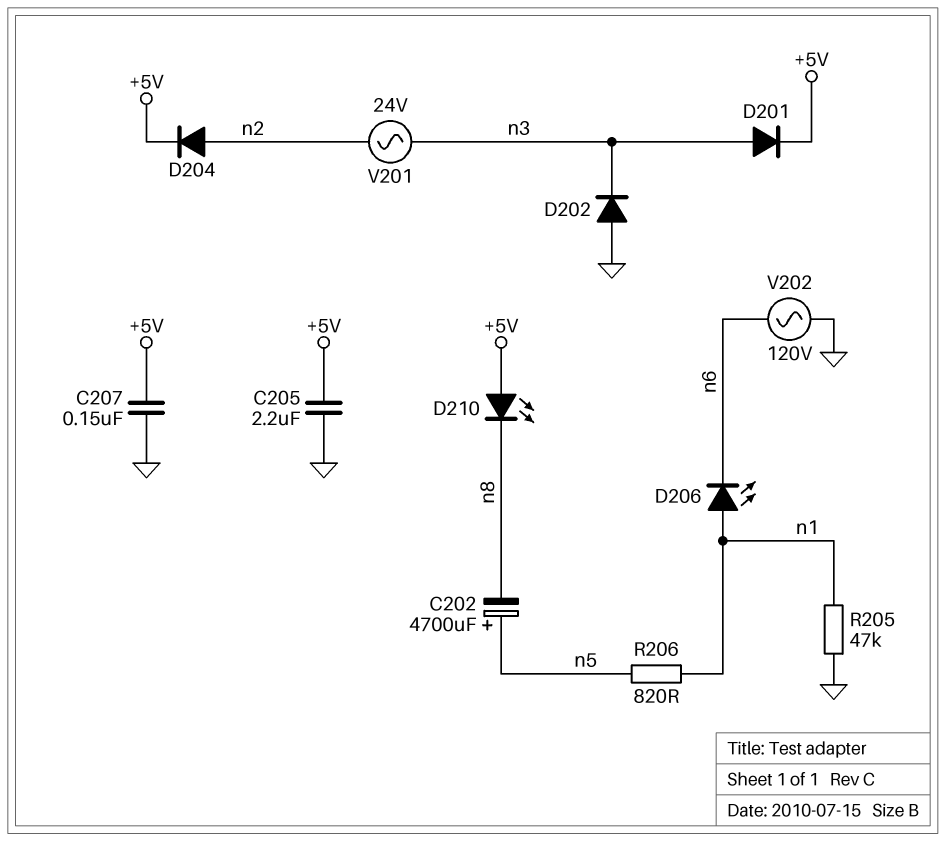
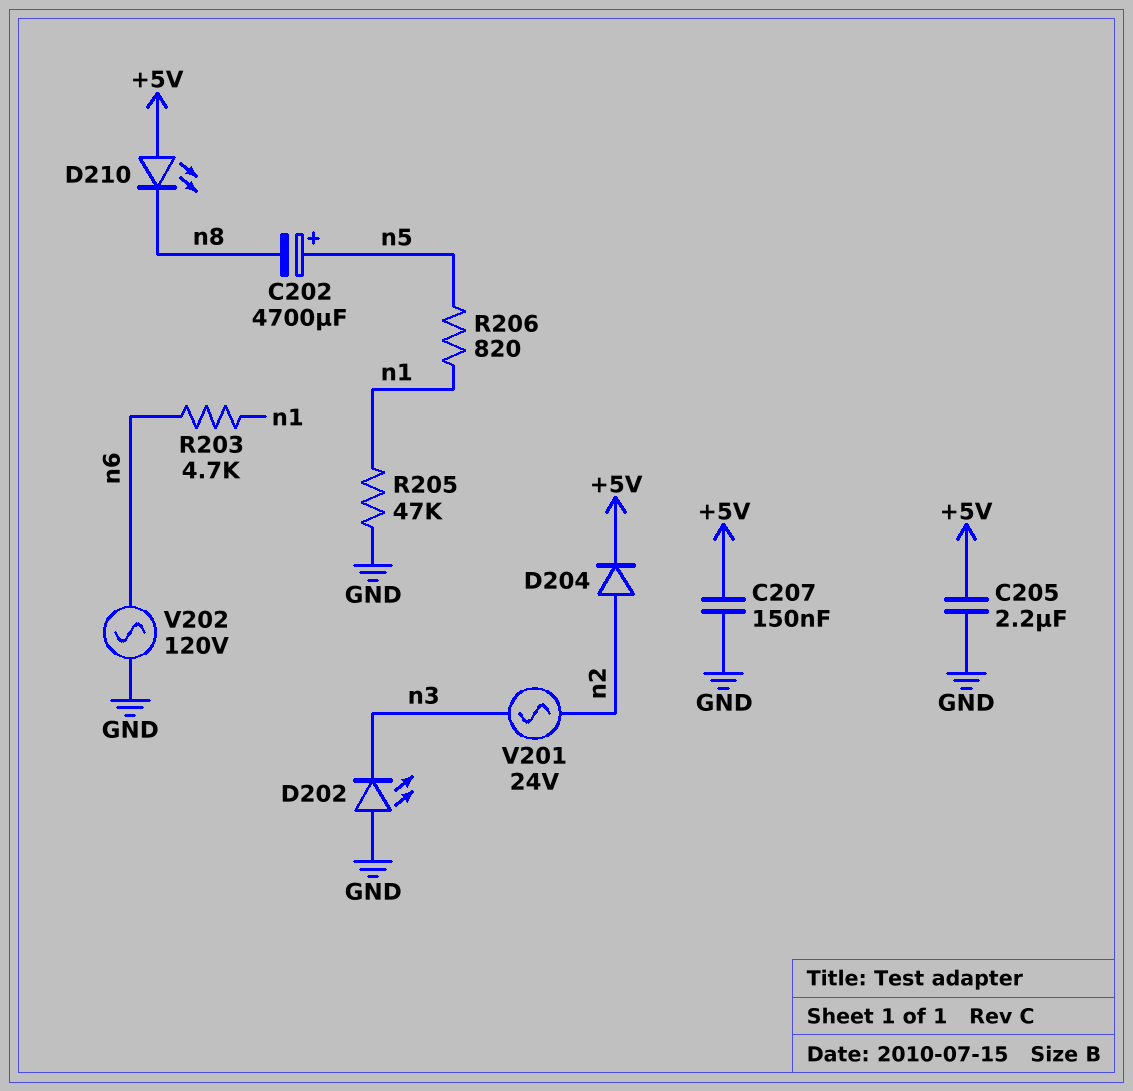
D201: diode (A n3, K +5V) -> none
D202: diode (A GND, K n3) -> LED (A GND, K n3)
D206: LED (A n1, K n6) -> none
R203: none -> 4.7k (n1, n6)

